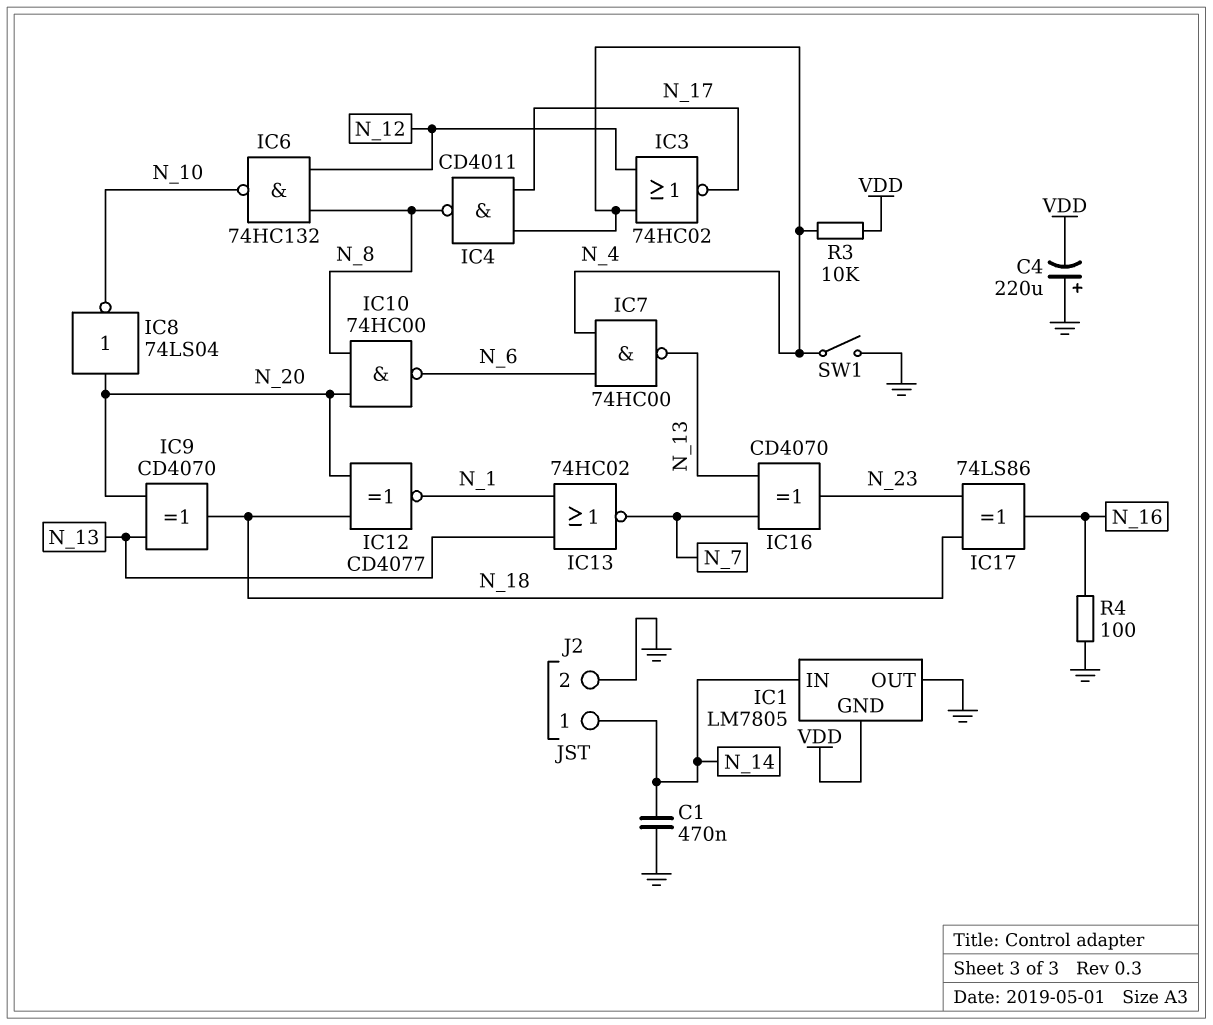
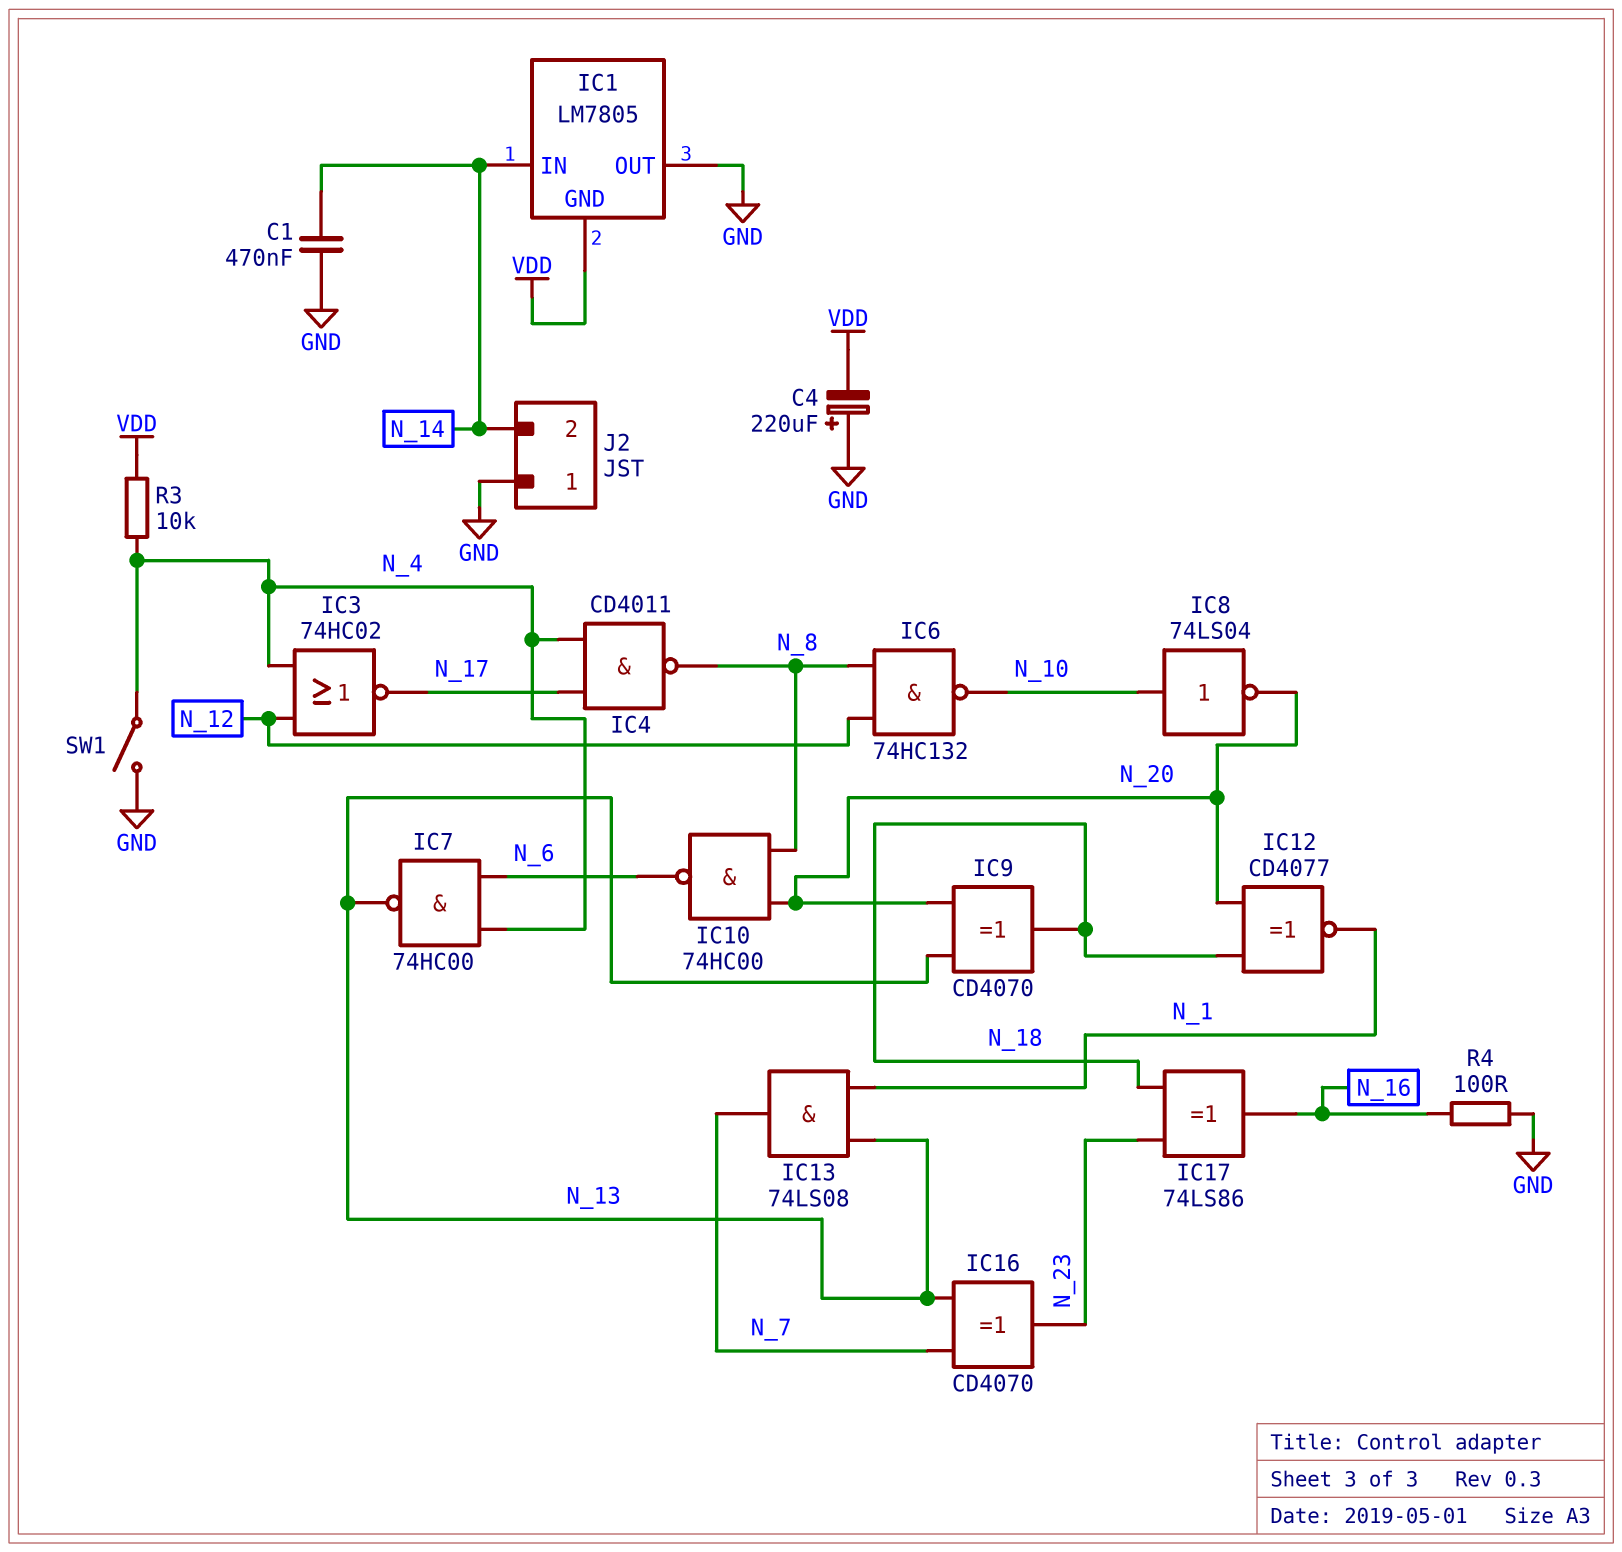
IC8: NOT 74LS04 (in N_20, out N_10) -> NOT 74LS04 (in N_10, out N_20)
IC13: NOR 74HC02 (in N_1, in N_13, out N_7) -> AND 74LS08 (in N_1, in N_13, out N_7)
J2 pin 1: N_14 -> GND
J2 pin 2: GND -> N_14

